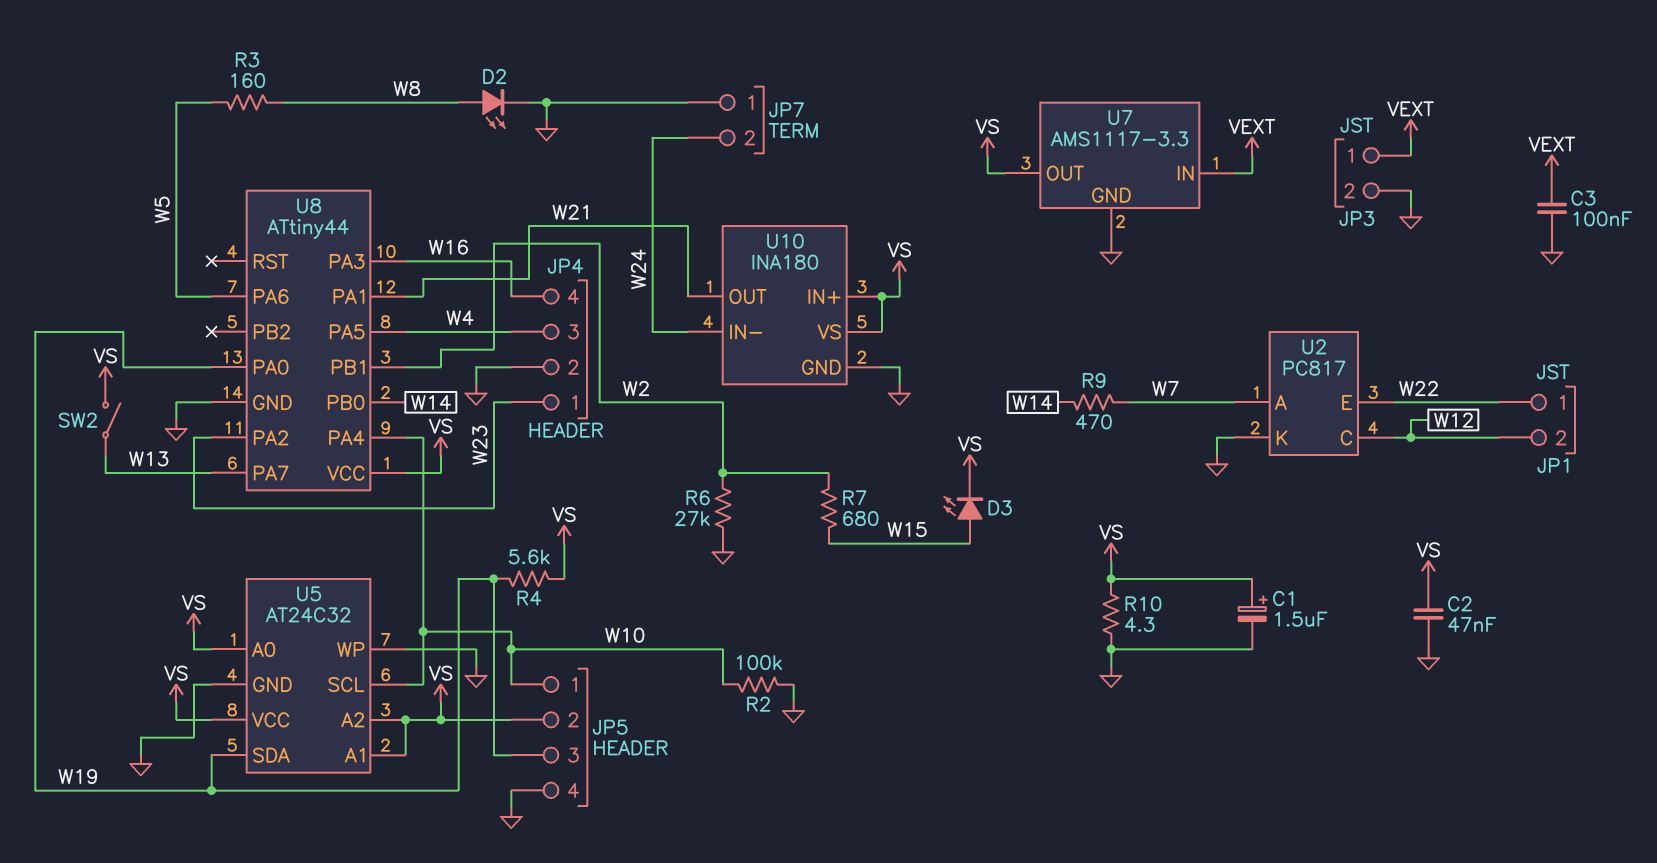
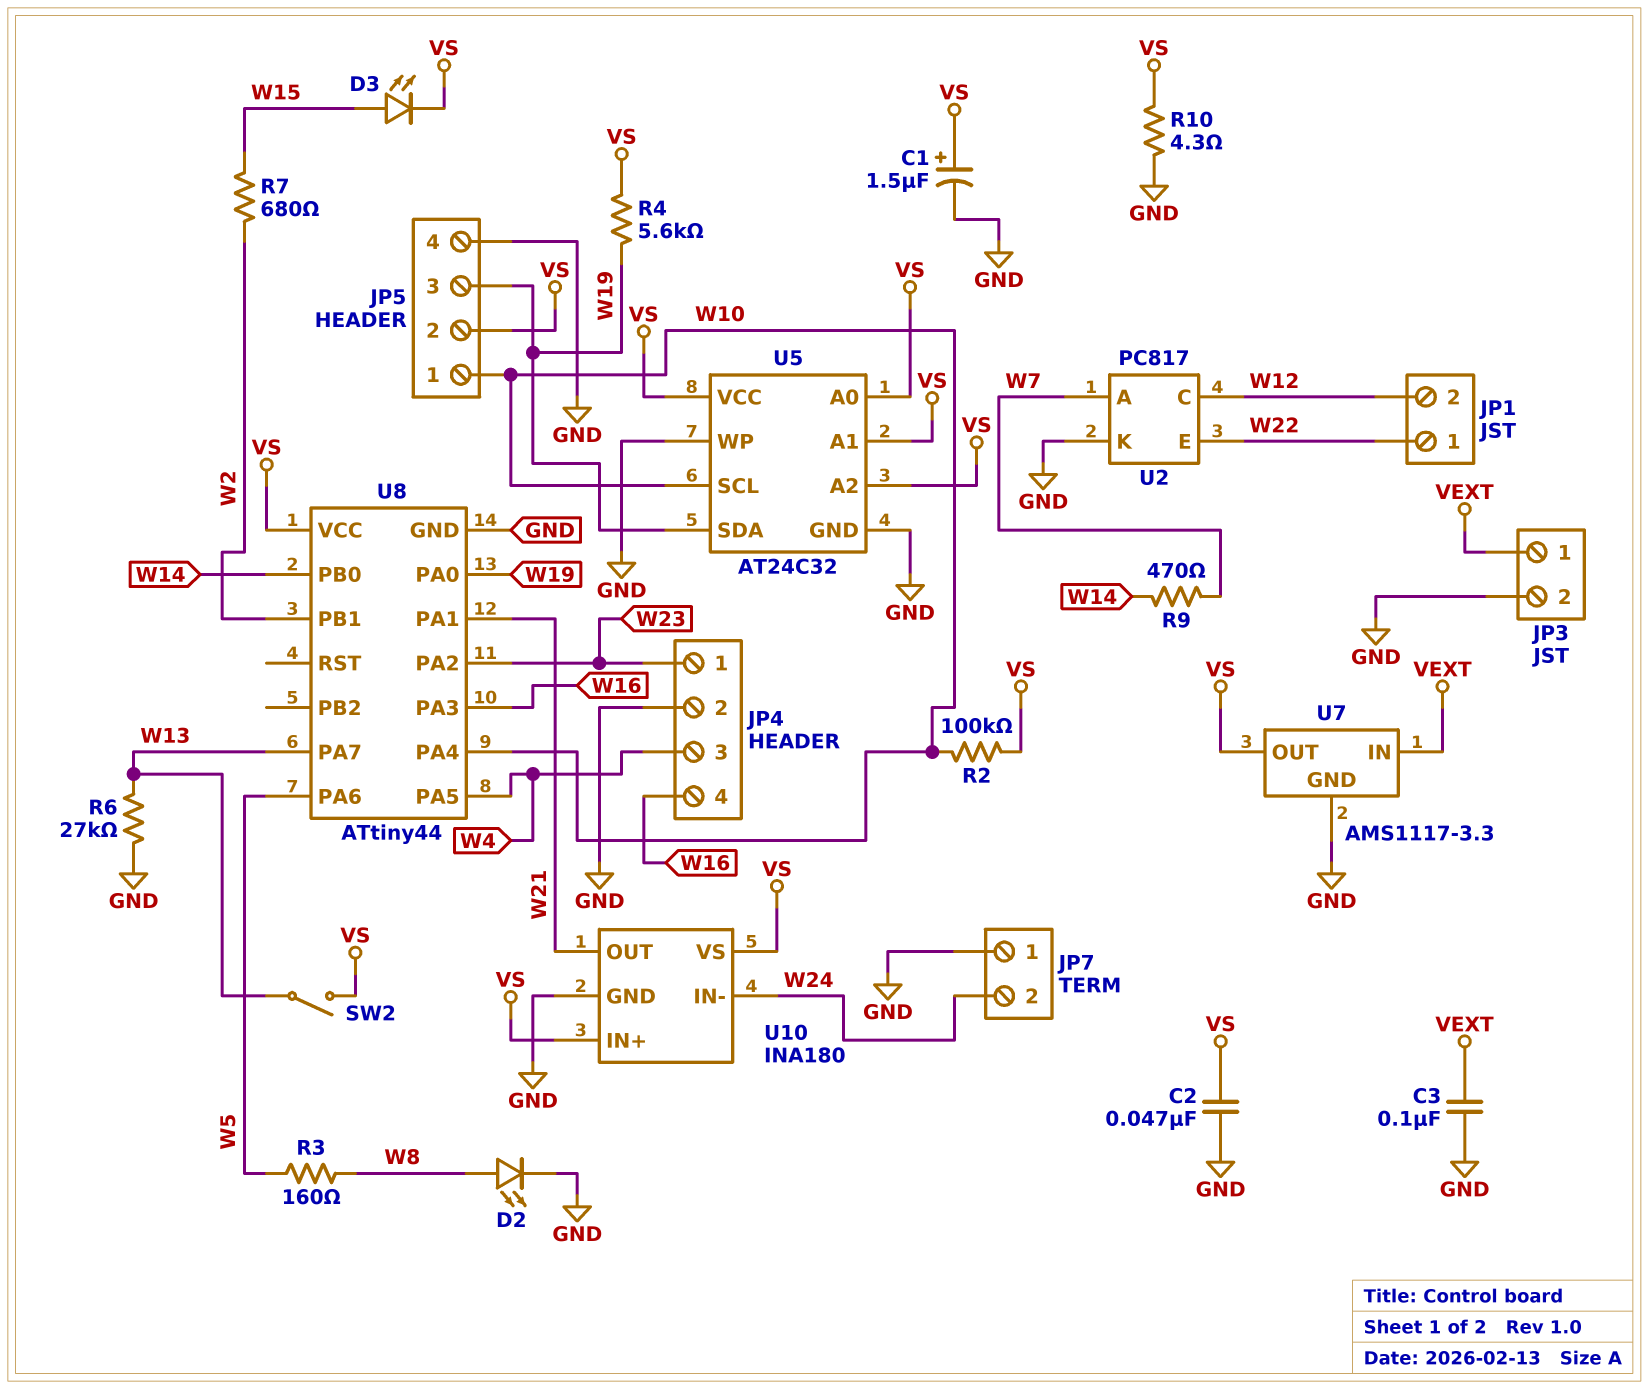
R2: 100k (GND, W10) -> 100k (VS, W10)
R6: 27k (GND, W2) -> 27k (GND, W13)

